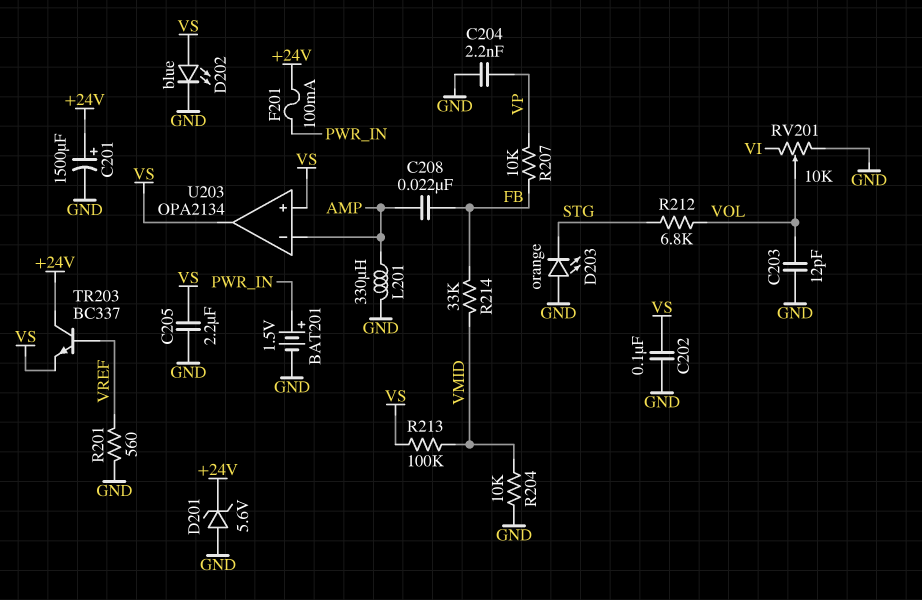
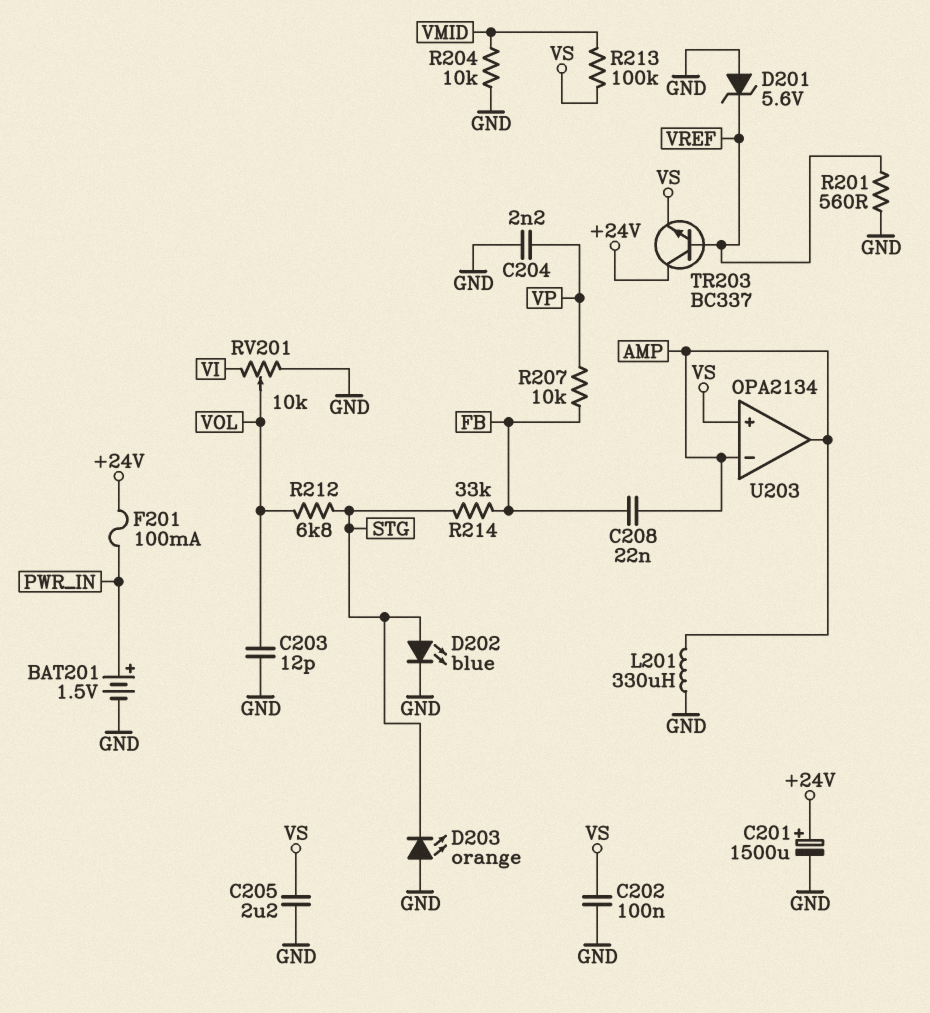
D201: zener 5.6V (A GND, K +24V) -> zener 5.6V (A GND, K VREF)
D202: LED blue (A VS, K GND) -> LED blue (A STG, K GND)
R214: 33k (FB, VMID) -> 33k (FB, STG)
U203 pin out: VS -> AMP

